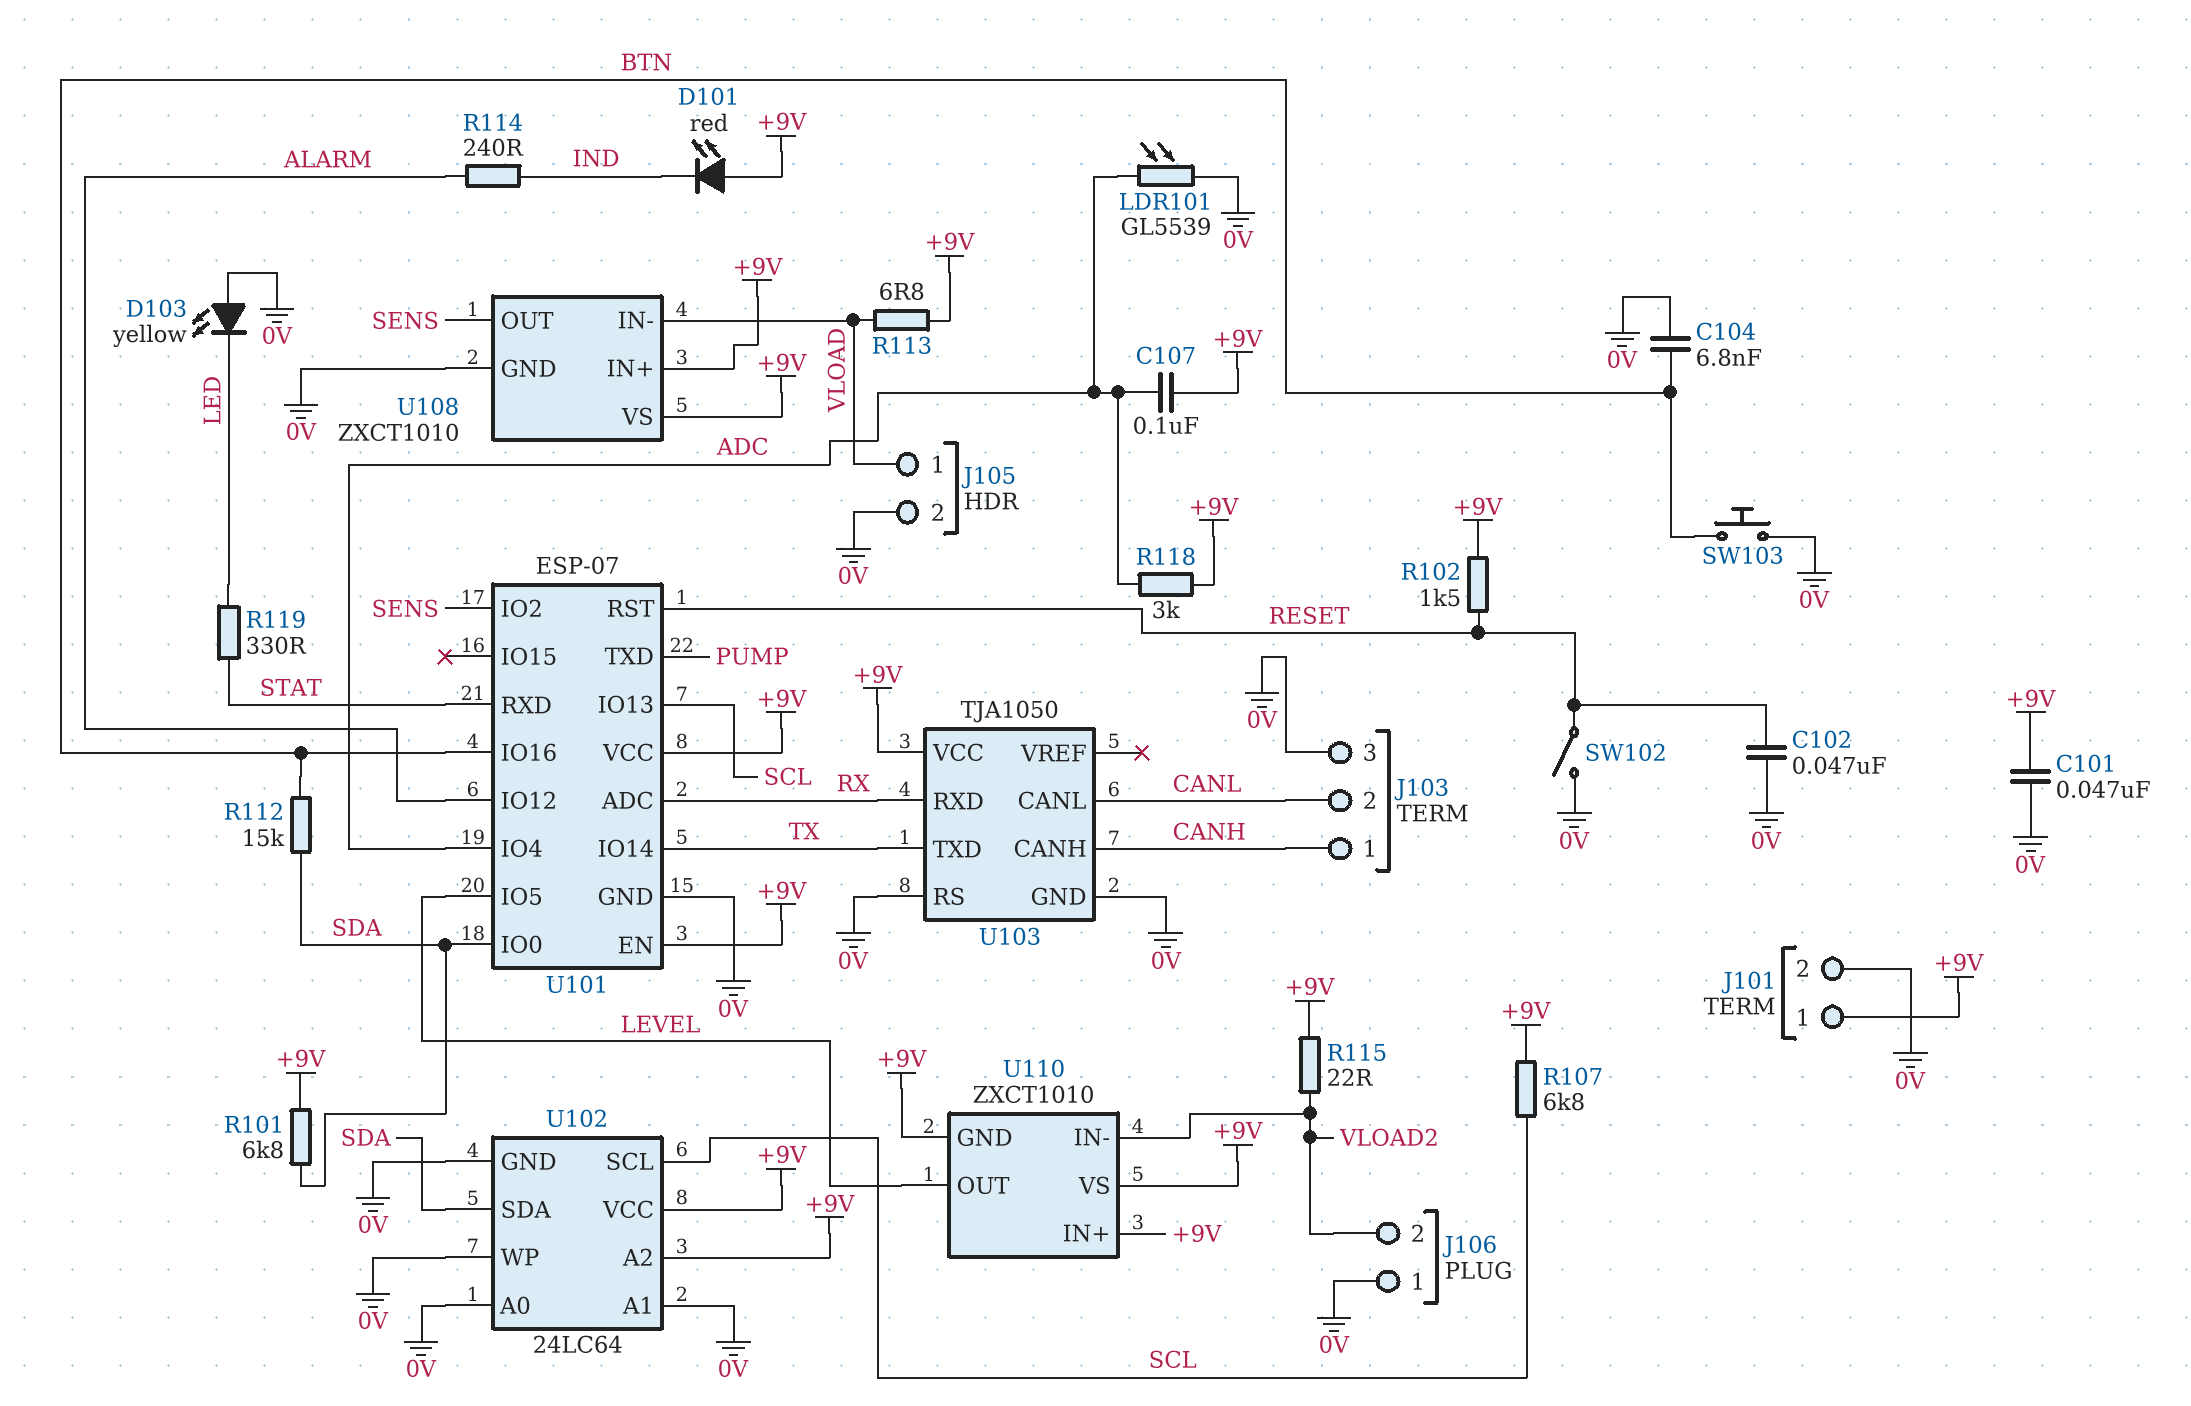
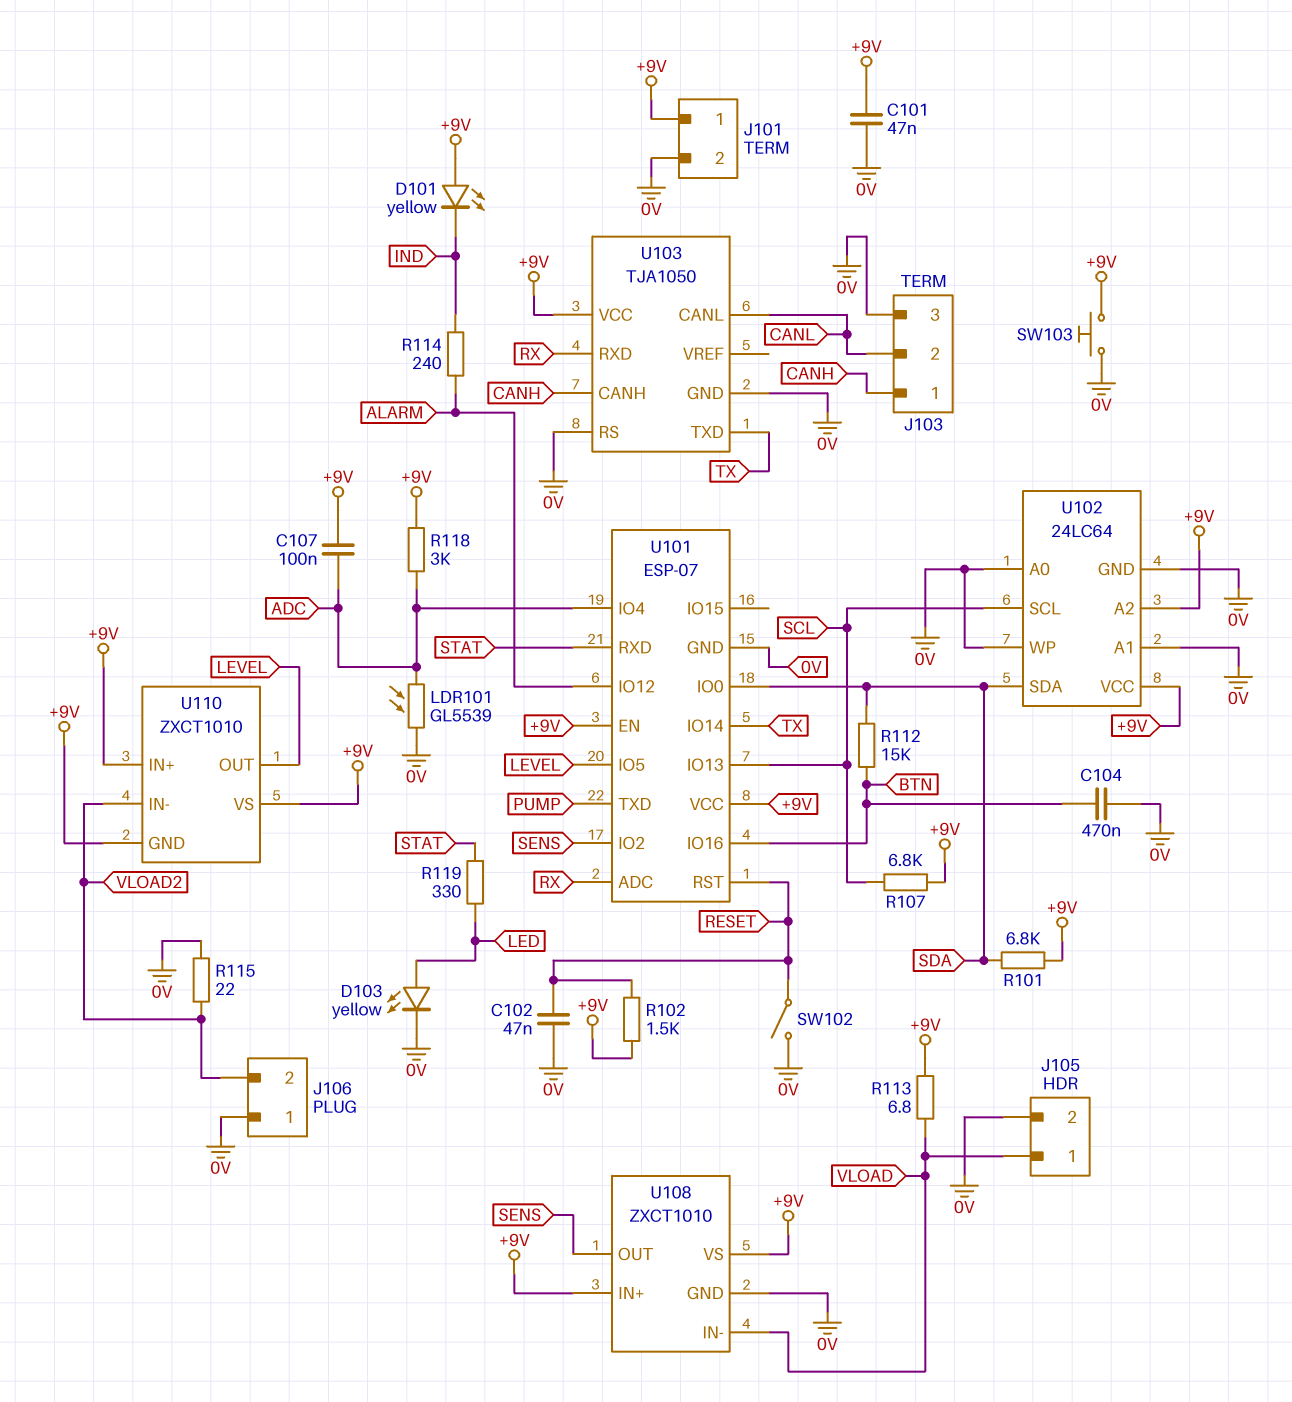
C104: 6.8nF (0V, BTN) -> 470nF (0V, BTN)
D101: LED red (A +9V, K IND) -> LED yellow (A +9V, K IND)
D103: LED yellow (A 0V, K LED) -> LED yellow (A LED, K 0V)
R115: 22 (+9V, VLOAD2) -> 22 (0V, VLOAD2)
SW103: button (0V, BTN) -> button (+9V, 0V)

